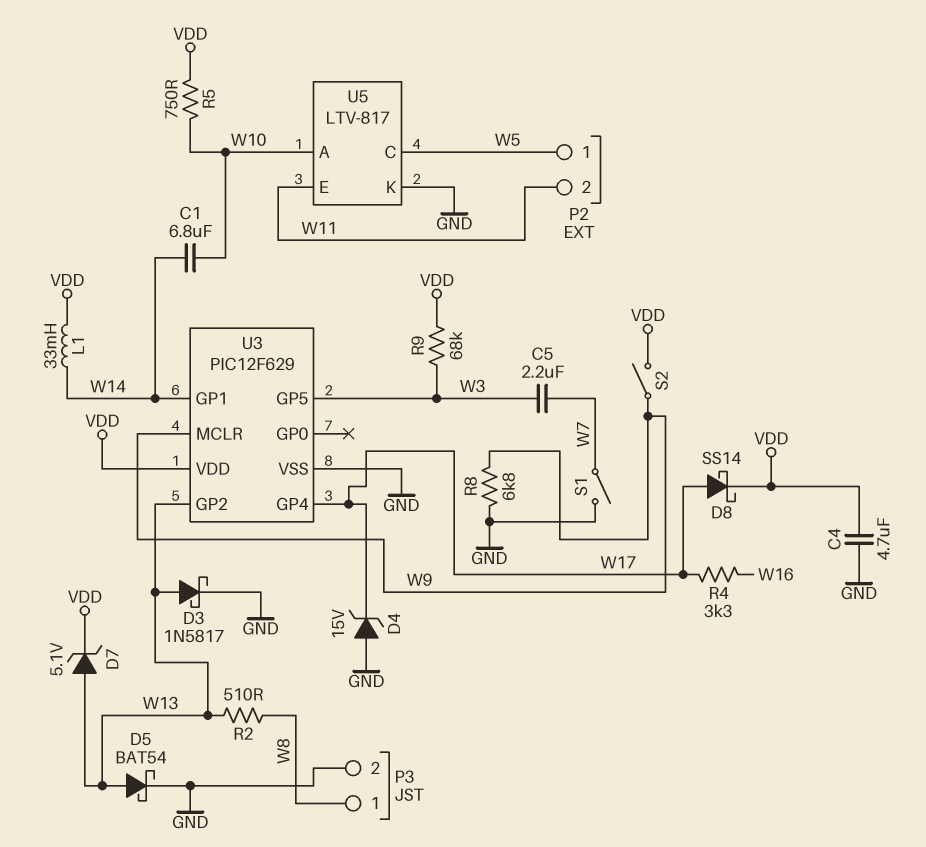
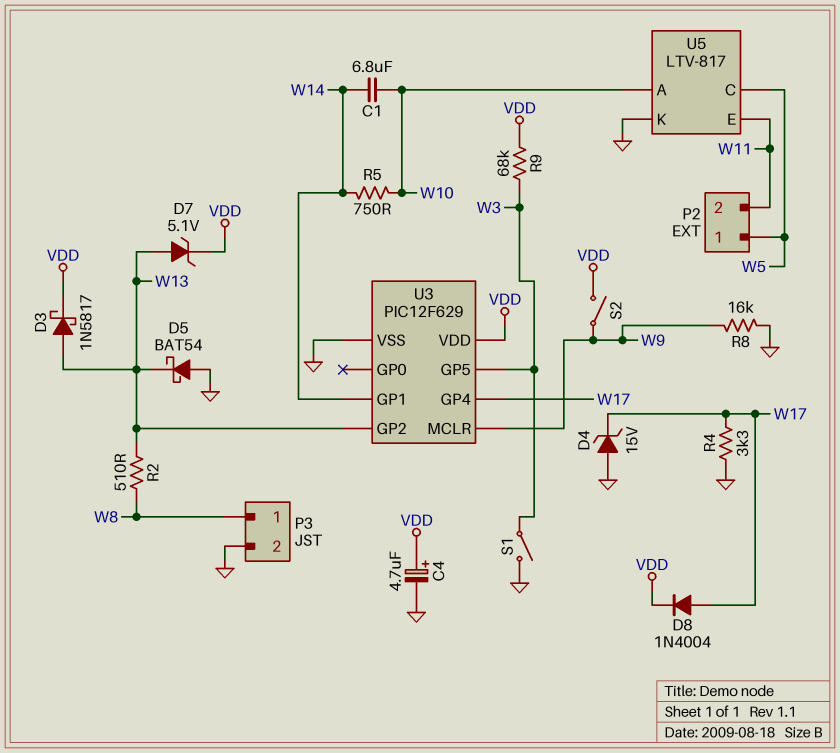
C4: 4.7uF (GND, VDD) -> 4.7uF (plus VDD, minus GND)
C5: 2.2uF (W3, W7) -> none
D3: schottky 1N5817 (A W13, K GND) -> schottky 1N5817 (A W13, K VDD)
D5: schottky BAT54 (A W13, K GND) -> schottky BAT54 (A GND, K W13)
D8: schottky SS14 (A W17, K VDD) -> diode 1N4004 (A W17, K VDD)
L1: 33mH (VDD, W14) -> none
R4: 3.3k (W16, W17) -> 3.3k (GND, W17)
R5: 750 (VDD, W10) -> 750 (W10, W14)
R8: 6.8k (GND, W9) -> 16k (GND, W9)
S1: switch (GND, W7) -> switch (GND, W3)

